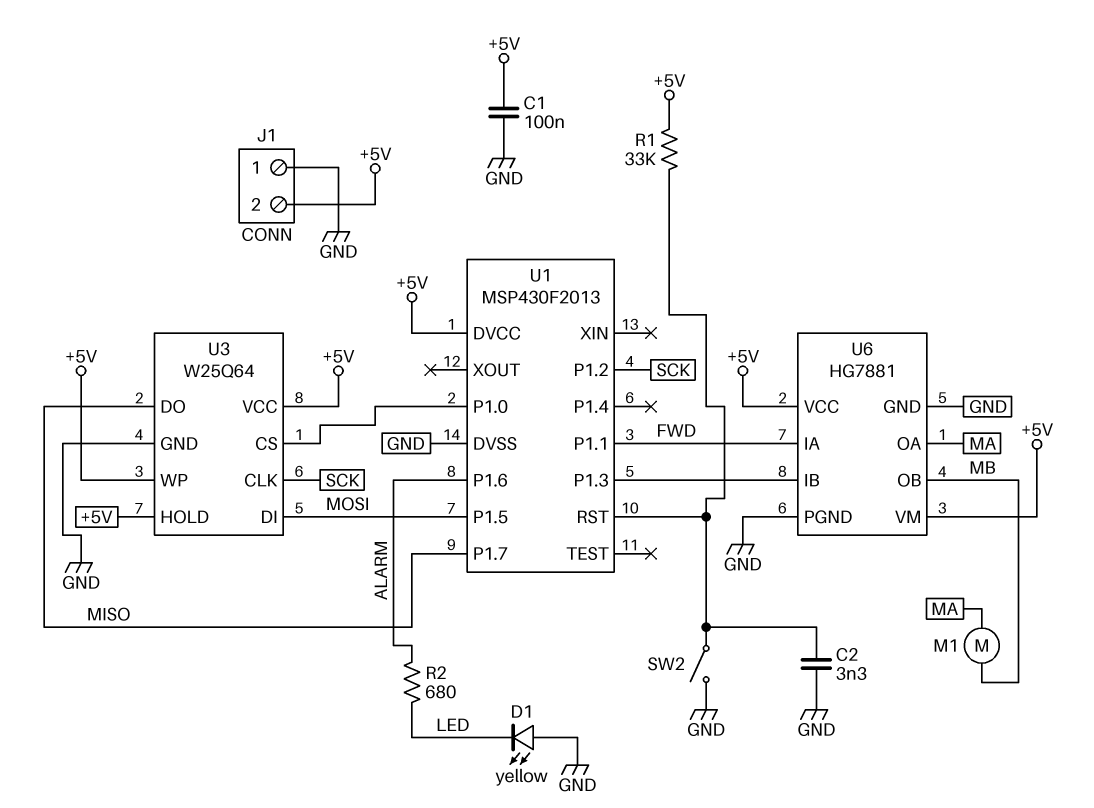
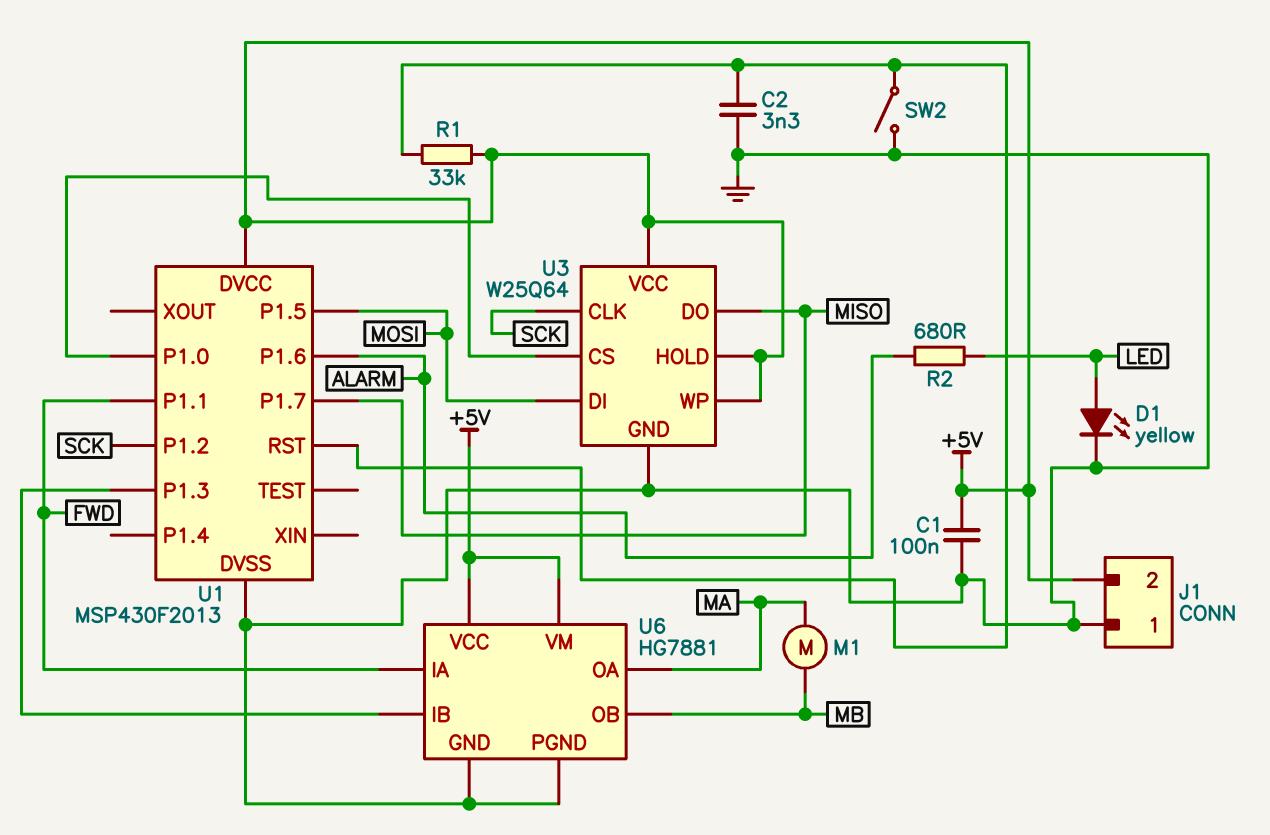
D1: LED yellow (A GND, K LED) -> LED yellow (A LED, K GND)

